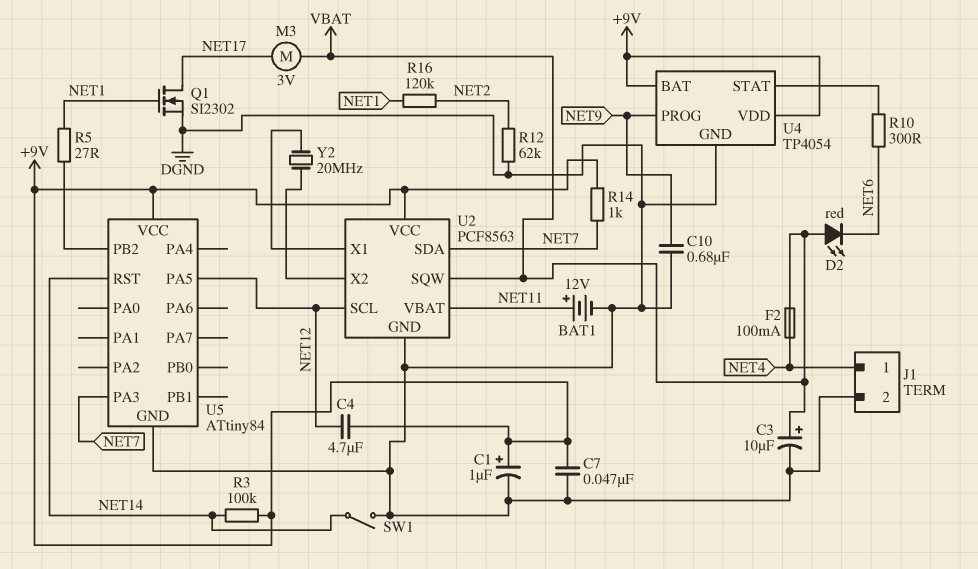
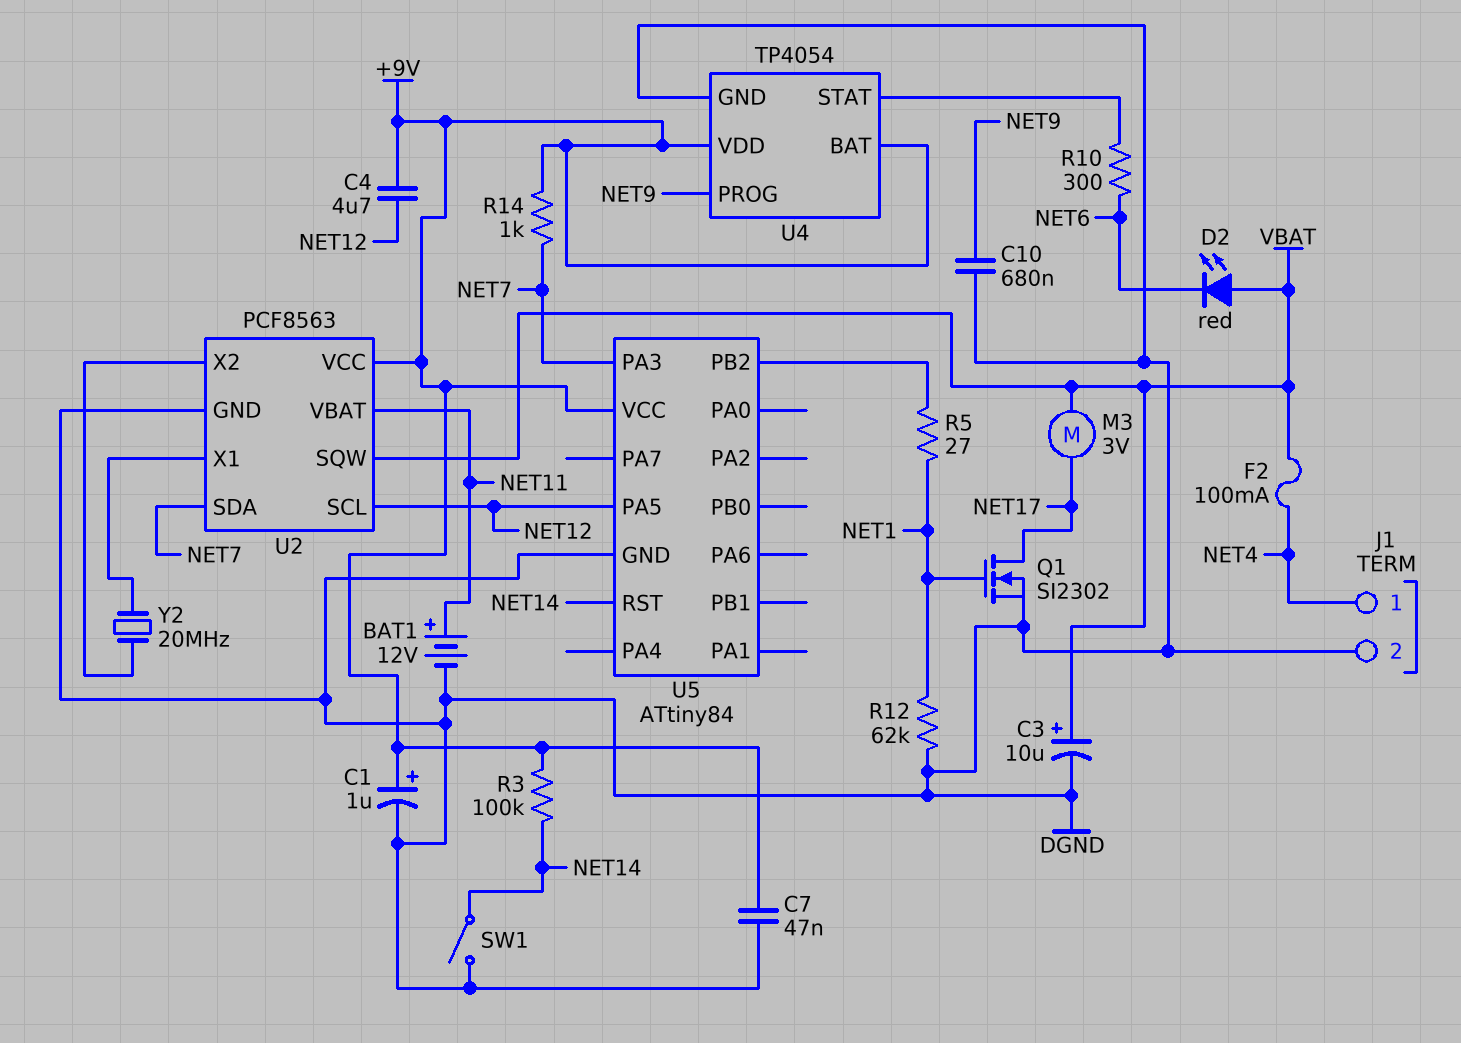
R12: 62k (DGND, NET2) -> 62k (DGND, NET1)
R16: 120k (NET1, NET2) -> none

